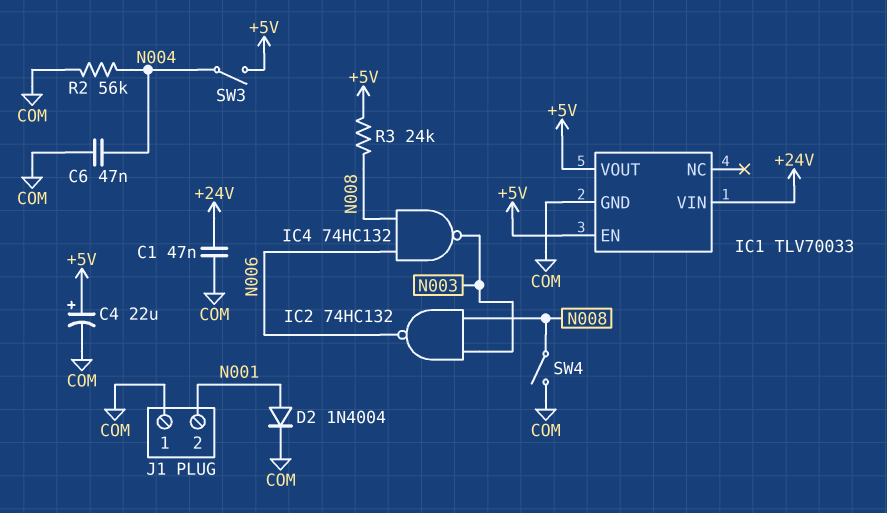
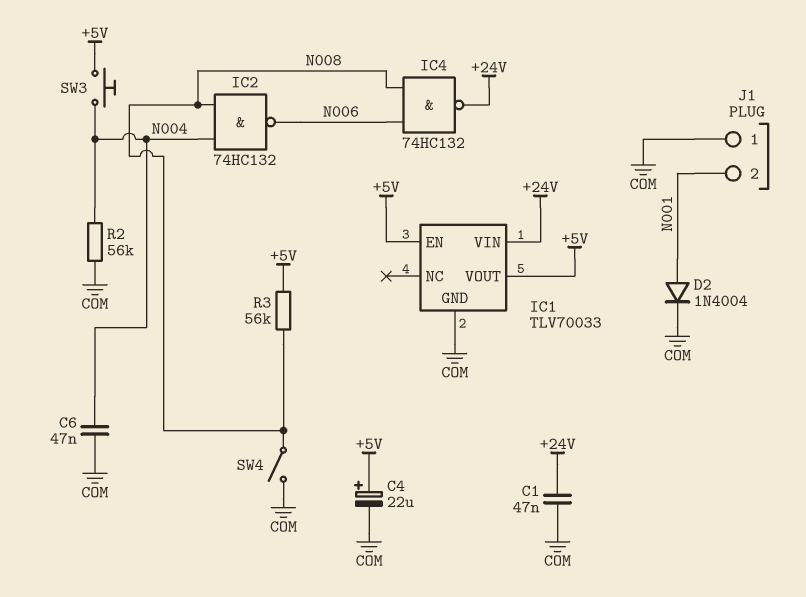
IC2: NAND 74HC132 (in N003, in N008, out N006) -> NAND 74HC132 (in N004, in N008, out N006)
IC4: NAND 74HC132 (in N006, in N008, out N003) -> NAND 74HC132 (in N006, in N008, out +24V)
R3: 24k (+5V, N008) -> 56k (+5V, N008)
SW3: switch (+5V, N004) -> button (+5V, N004)

